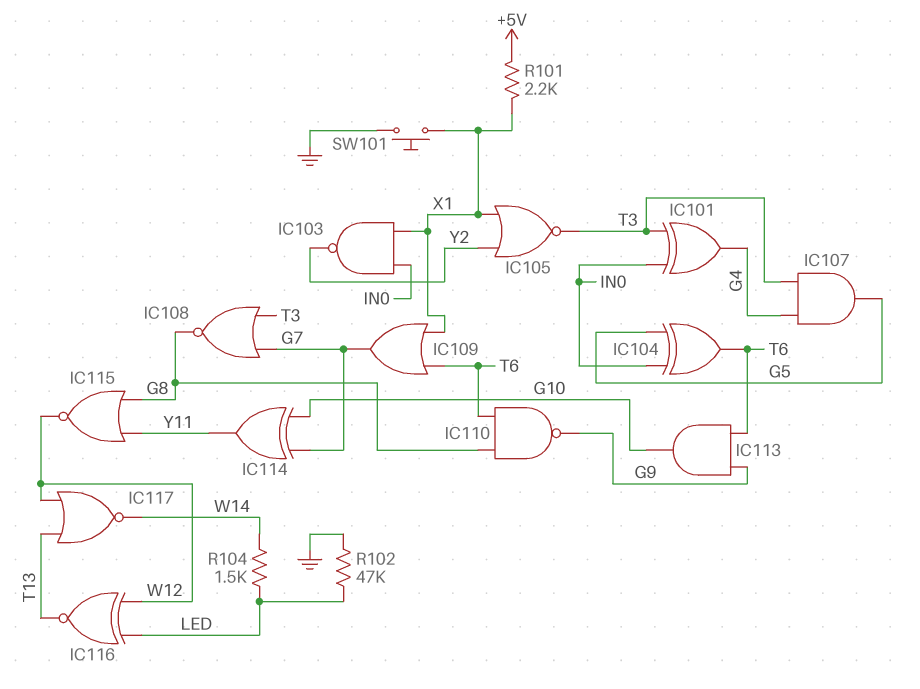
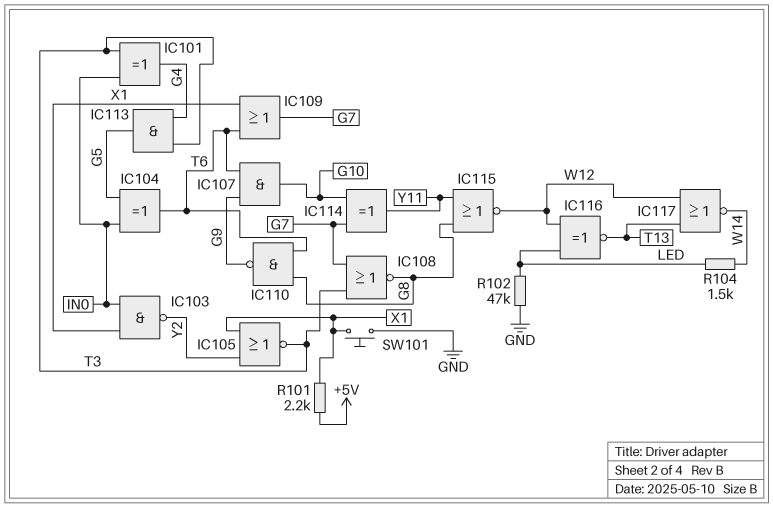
IC107: AND (in G4, in T3, out G5) -> AND (in G9, in T6, out G10)
IC113: AND (in G9, in T6, out G10) -> AND (in G4, in T3, out G5)

